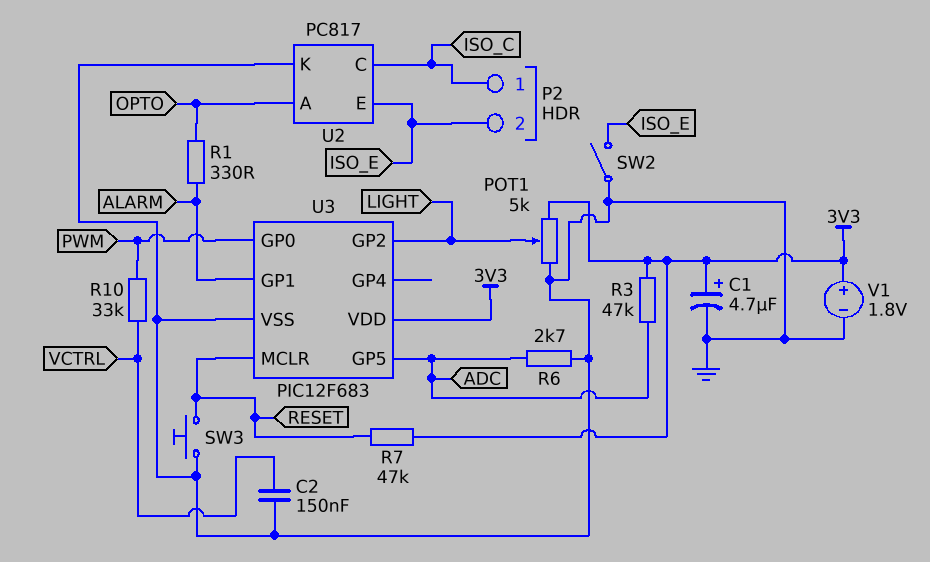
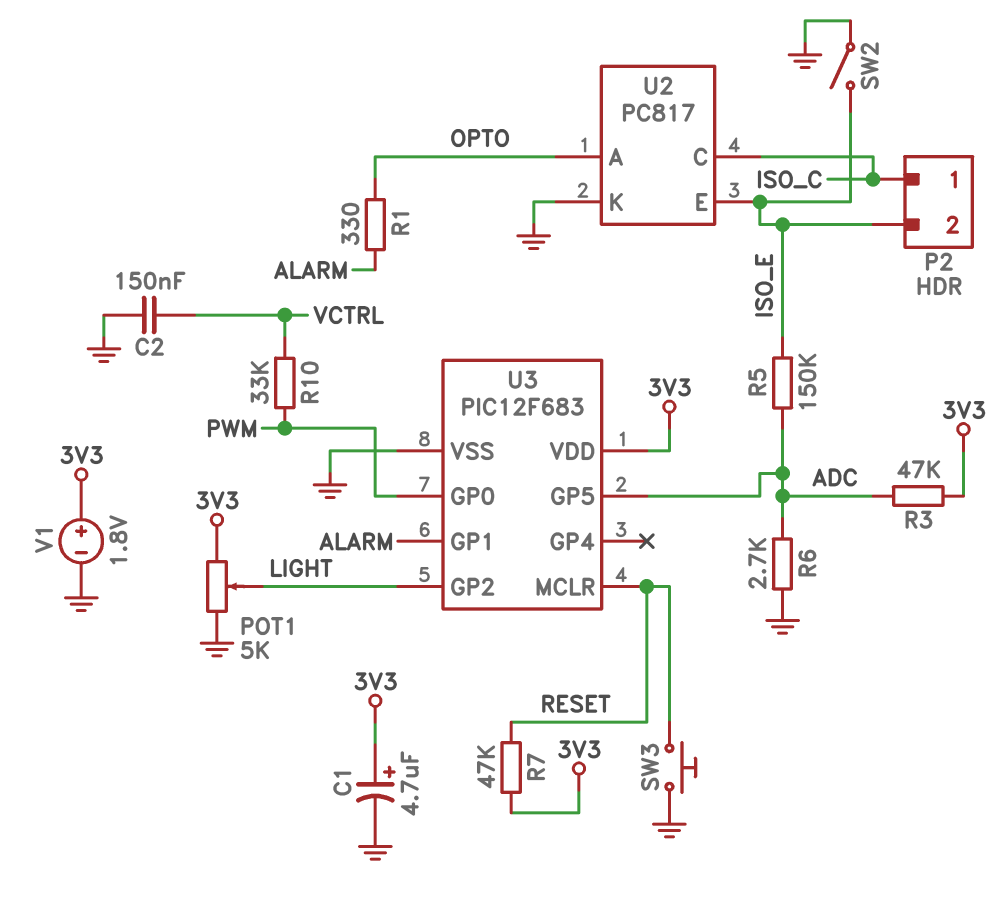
R5: none -> 150k (ADC, ISO_E)

